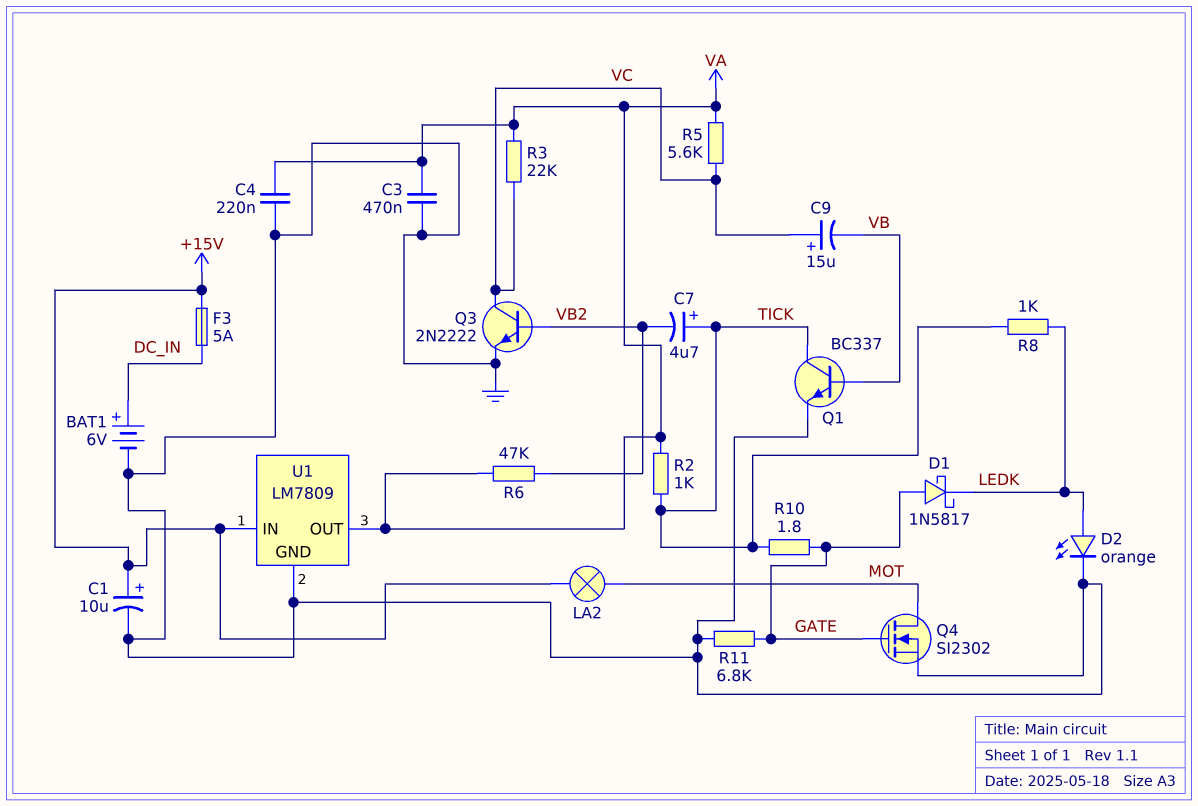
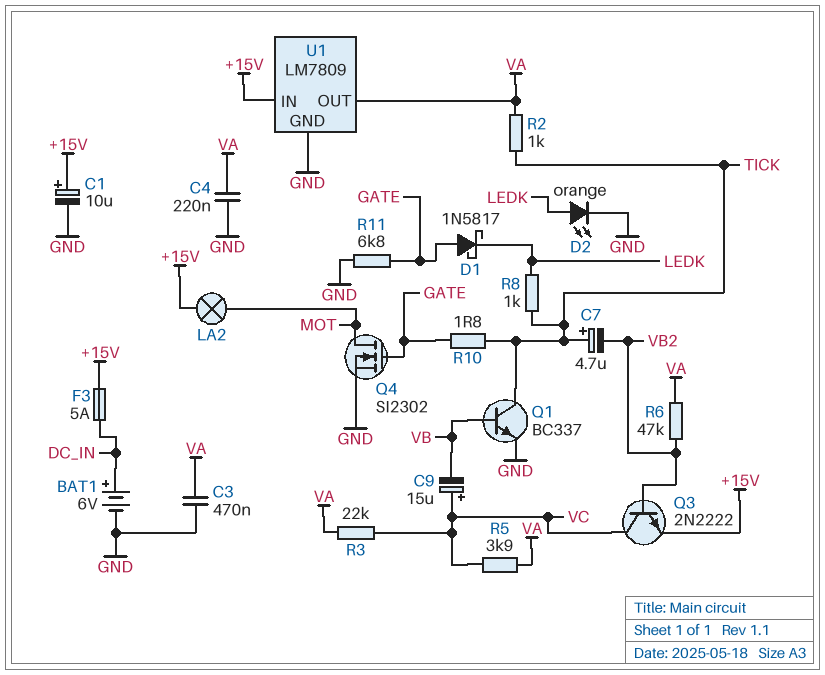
Q3: NPN 2N2222 (B VB2, C VC, E GND) -> NPN 2N2222 (B VB2, C VC, E +15V)
R5: 5.6k (VA, VC) -> 3.9k (VA, VC)

